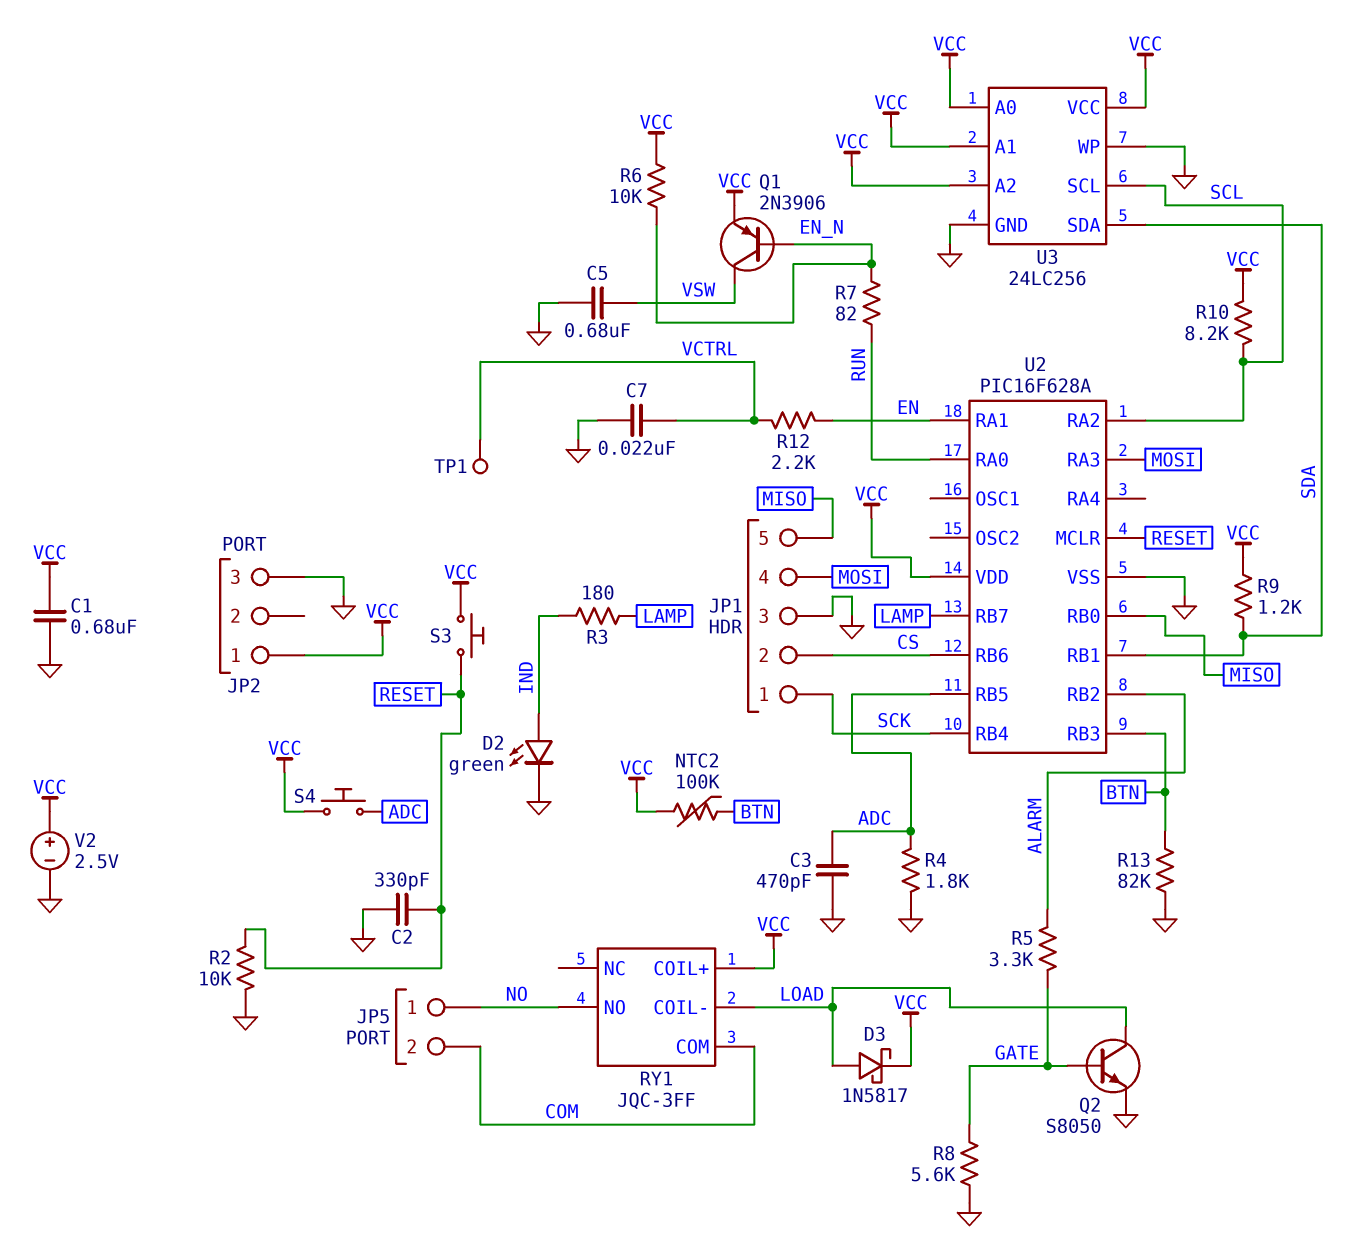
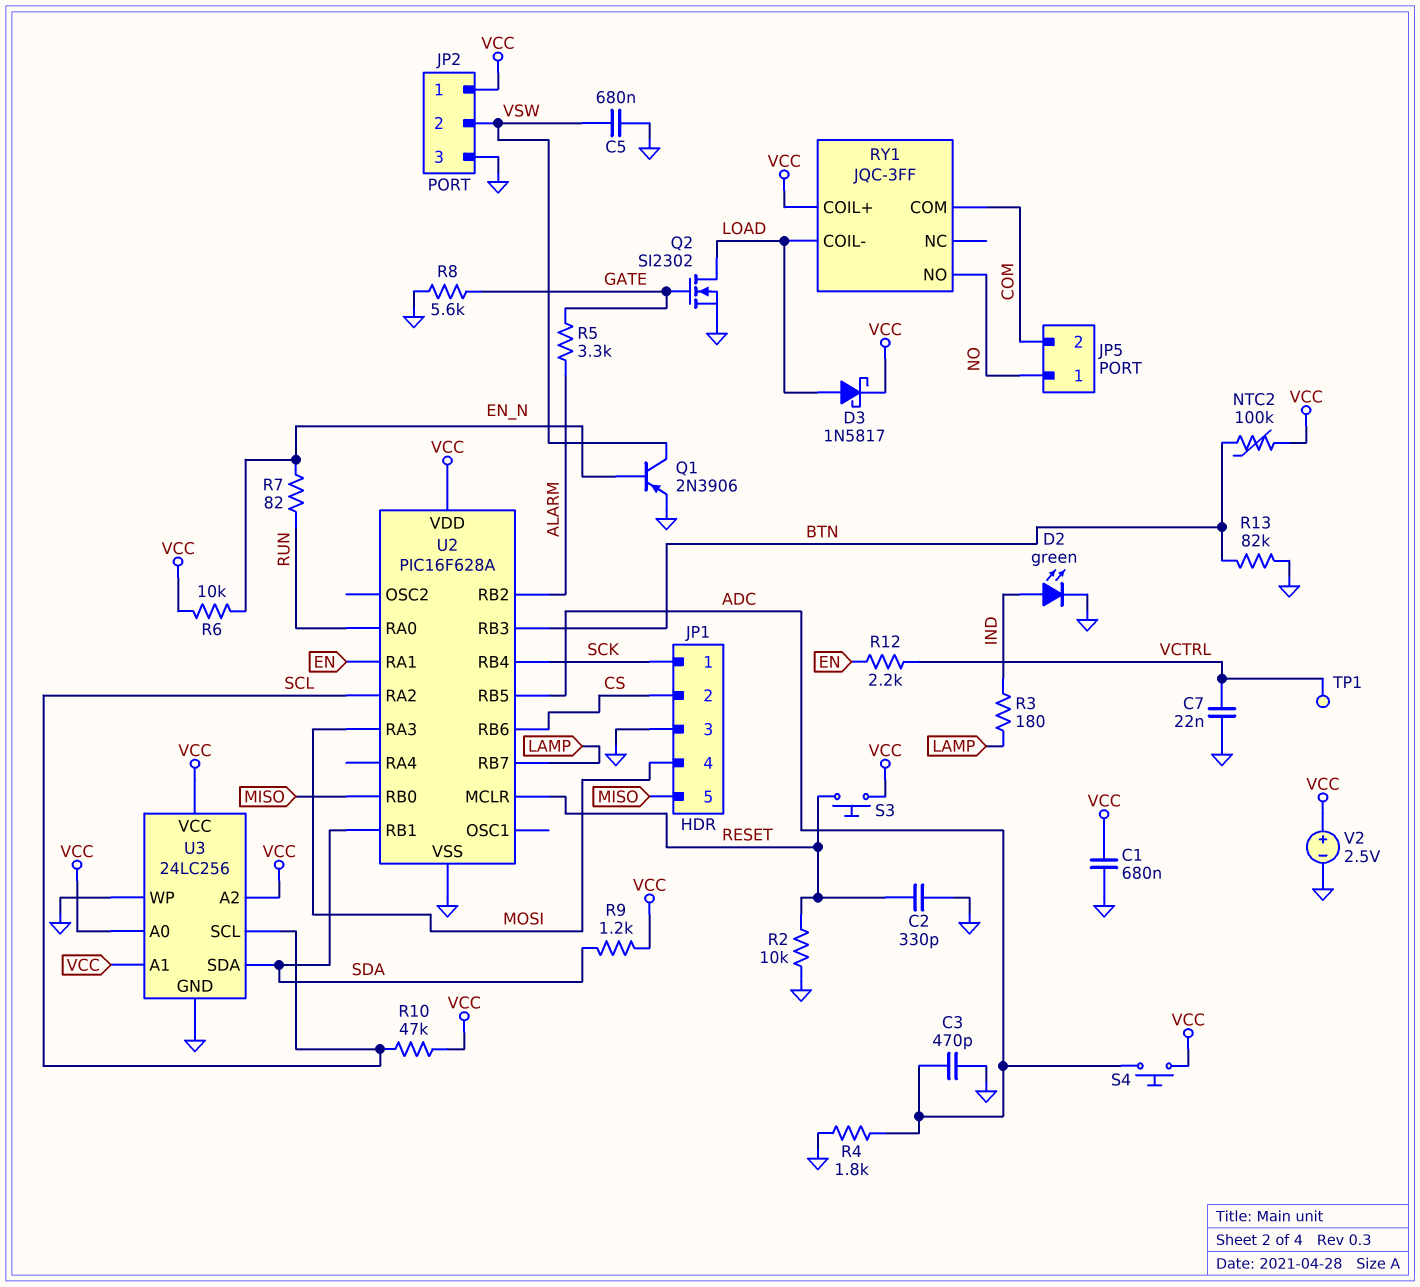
JP2 pin 2: none -> VSW
Q1: PNP 2N3906 (B EN_N, C VSW, E VCC) -> PNP 2N3906 (B EN_N, C VSW, E GND)
Q2: NPN S8050 (B GATE, C LOAD, E GND) -> NMOS SI2302 (G GATE, D LOAD, S GND)
R10: 8.2k (SCL, VCC) -> 47k (SCL, VCC)

